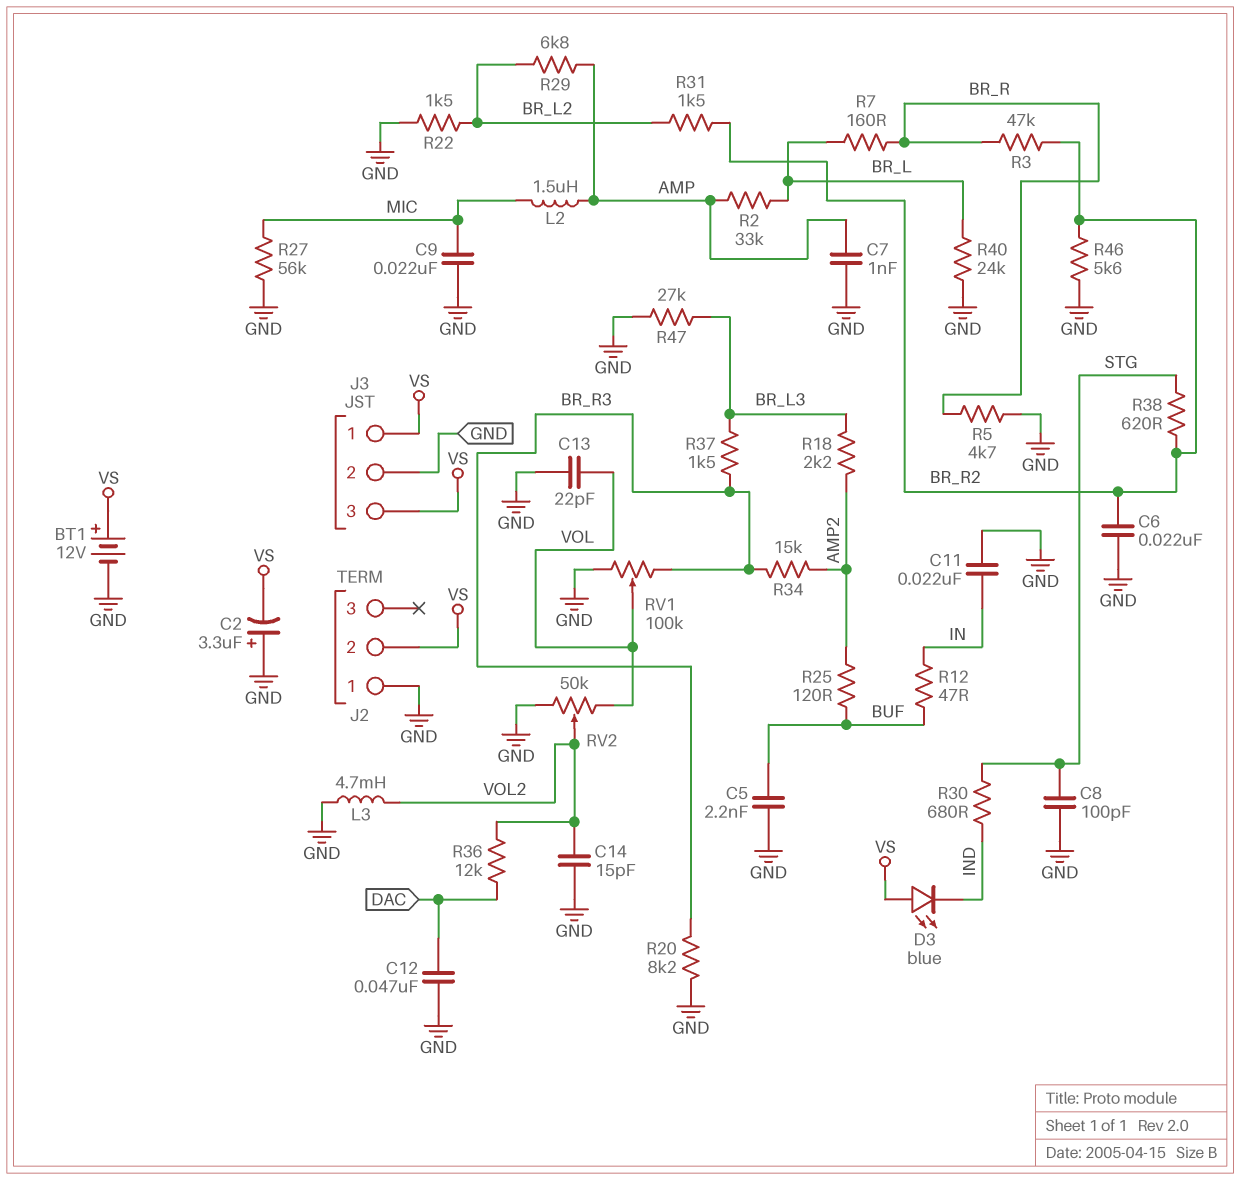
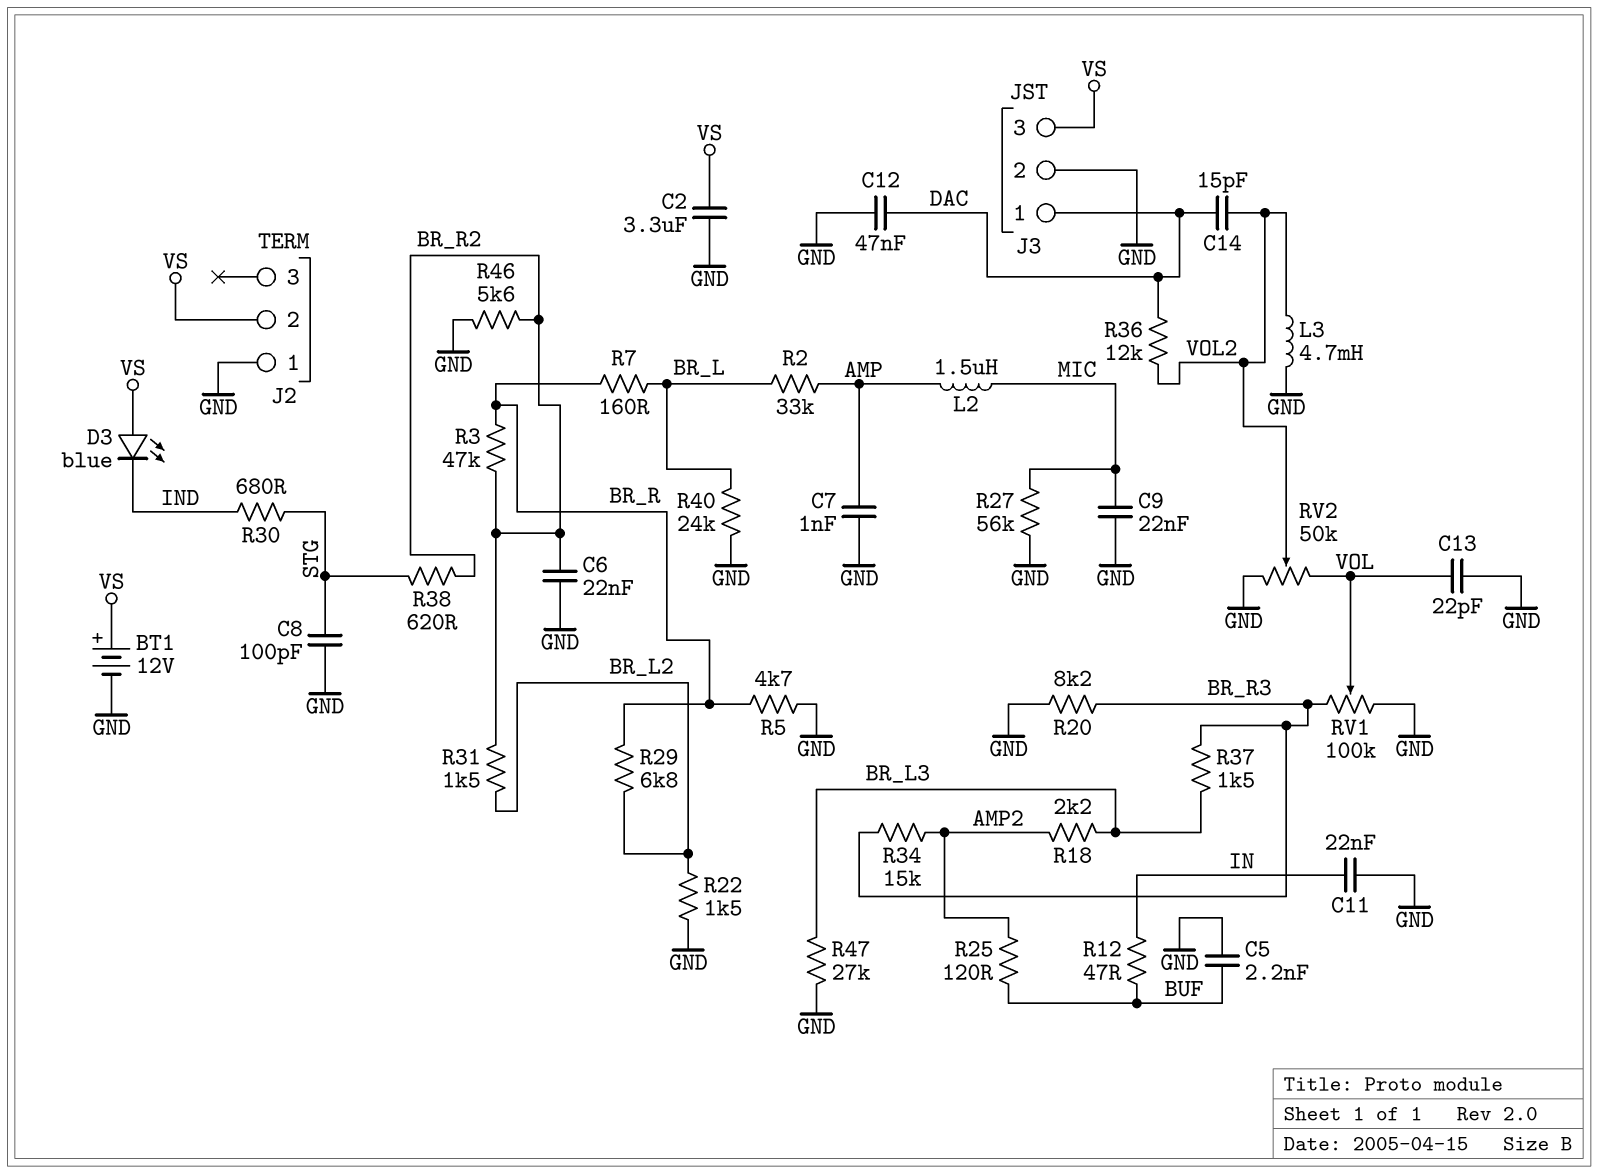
C2: 3.3uF (plus GND, minus VS) -> 3.3uF (GND, VS)
C14: 15pF (GND, VOL2) -> 15pF (DAC, VOL2)
J3 pin 1: VS -> DAC
R29: 6.8k (AMP, BR_L2) -> 6.8k (BR_L2, BR_R)

